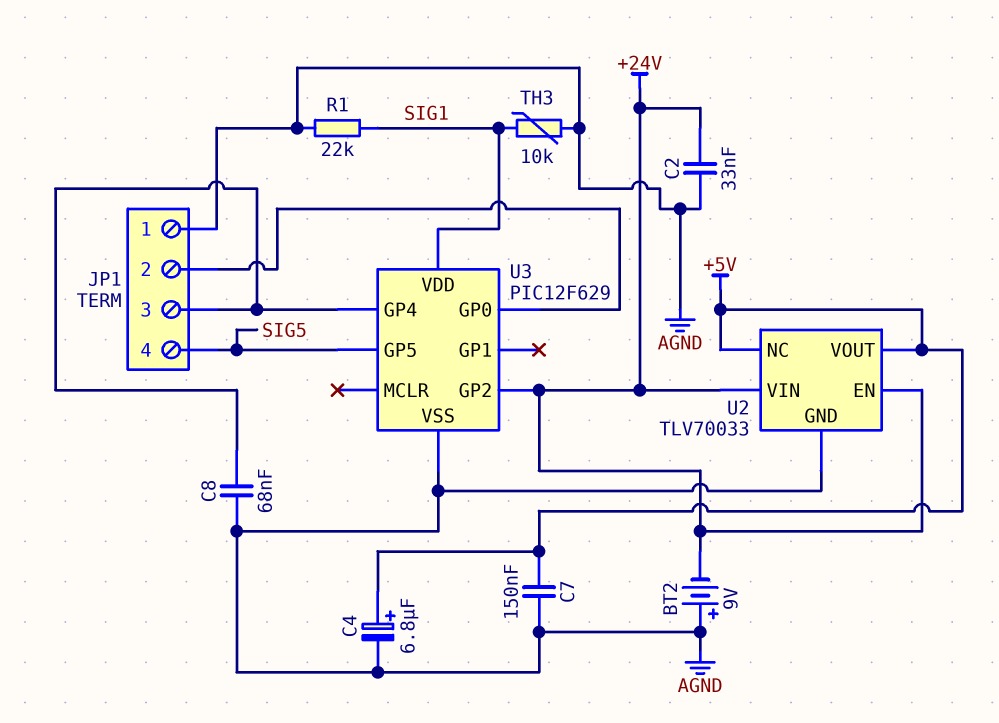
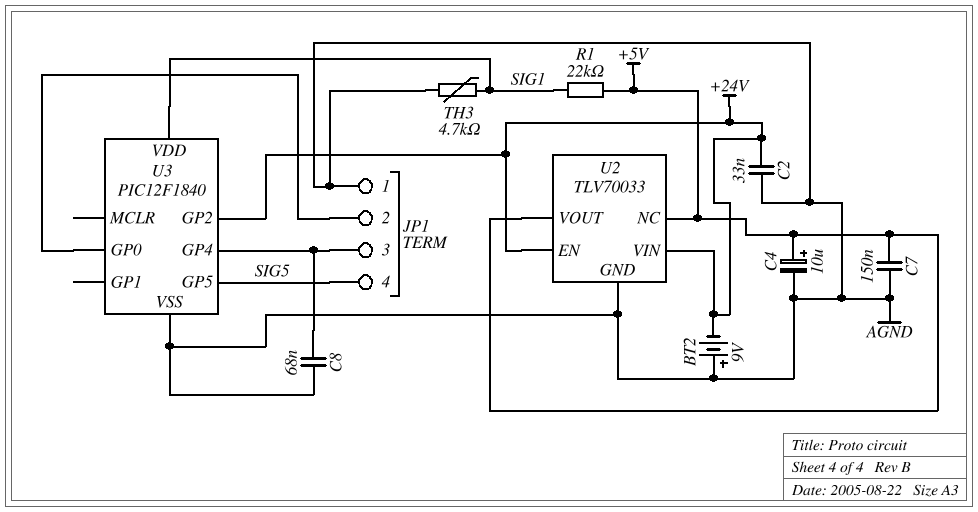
C4: 6.8uF (plus +5V, minus AGND) -> 10uF (plus +5V, minus AGND)
R1: 22k (AGND, SIG1) -> 22k (+5V, SIG1)
TH3: 10k (AGND, SIG1) -> 4.7k (AGND, SIG1)
U3: PIC12F629 -> PIC12F1840

